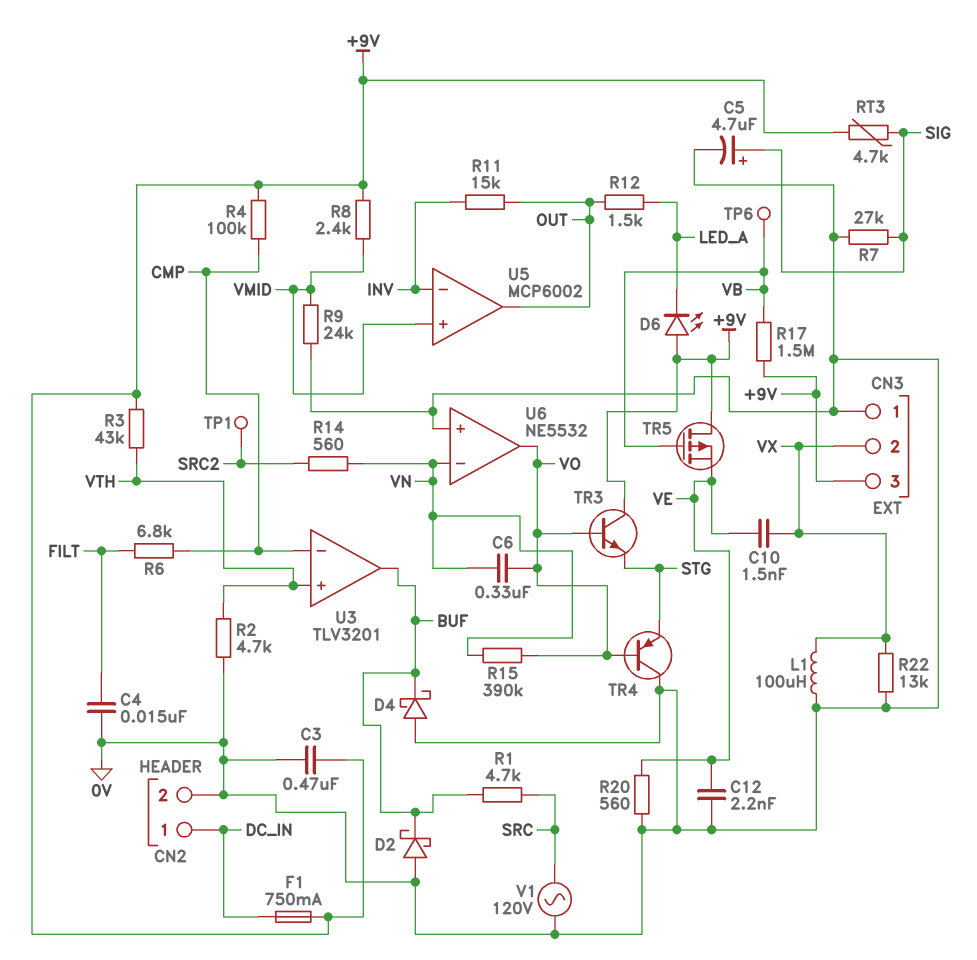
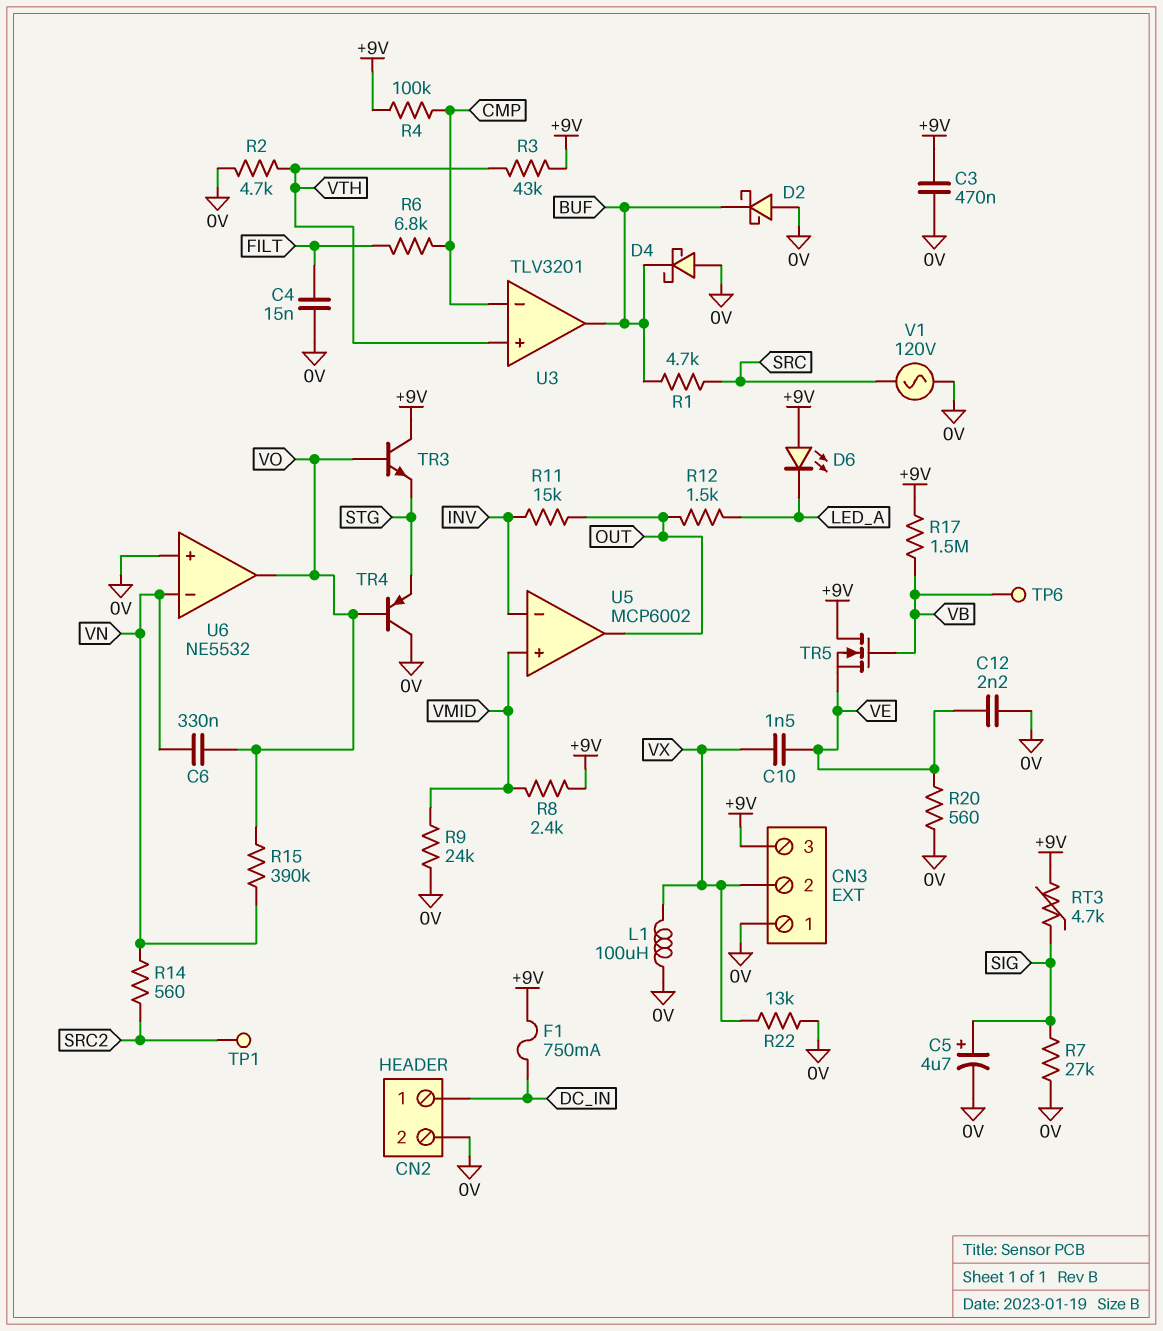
TR5: PMOS (G VB, D +9V, S VE) -> NMOS (G VB, D +9V, S VE)

